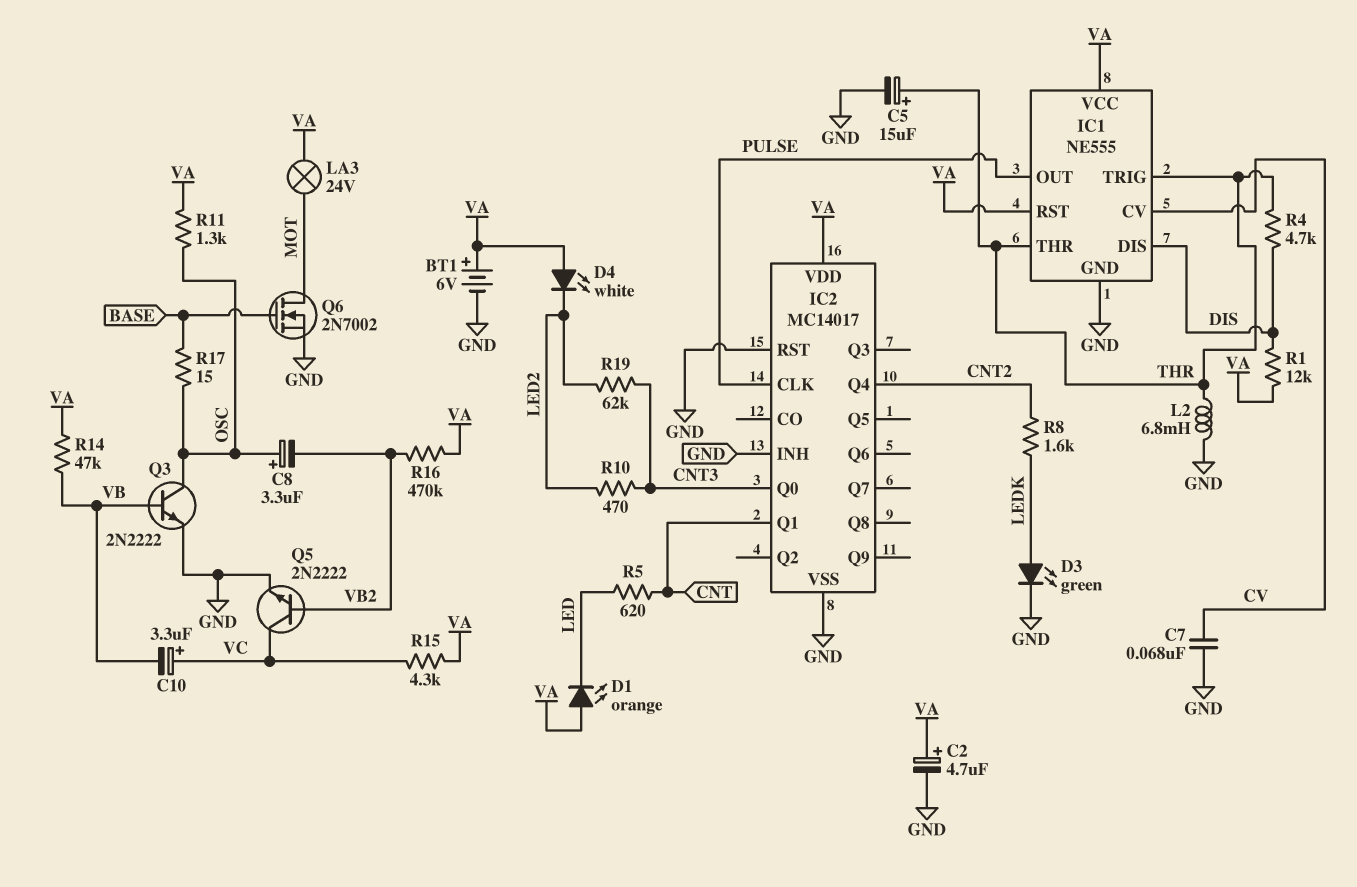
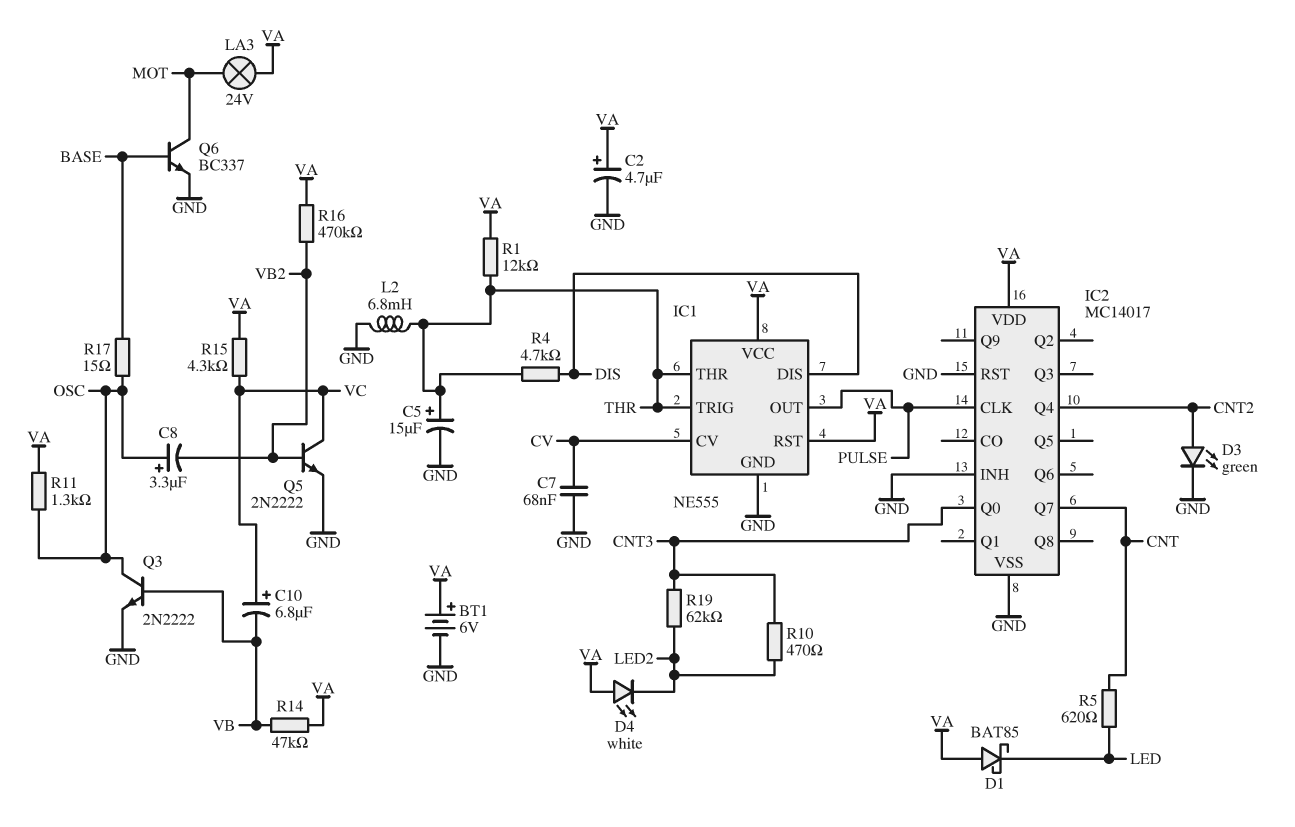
C10: 3.3uF (plus VC, minus VB) -> 6.8uF (plus VC, minus VB)
D1: LED orange (A VA, K LED) -> schottky BAT85 (A VA, K LED)
D3: LED green (A LEDK, K GND) -> LED green (A CNT2, K GND)
IC2 pin Q1: CNT -> none
IC2 pin Q7: none -> CNT
Q6: NMOS 2N7002 (G BASE, D MOT, S GND) -> NPN BC337 (B BASE, C MOT, E GND)
R1: 12k (DIS, VA) -> 12k (THR, VA)
R8: 1.6k (CNT2, LEDK) -> none

